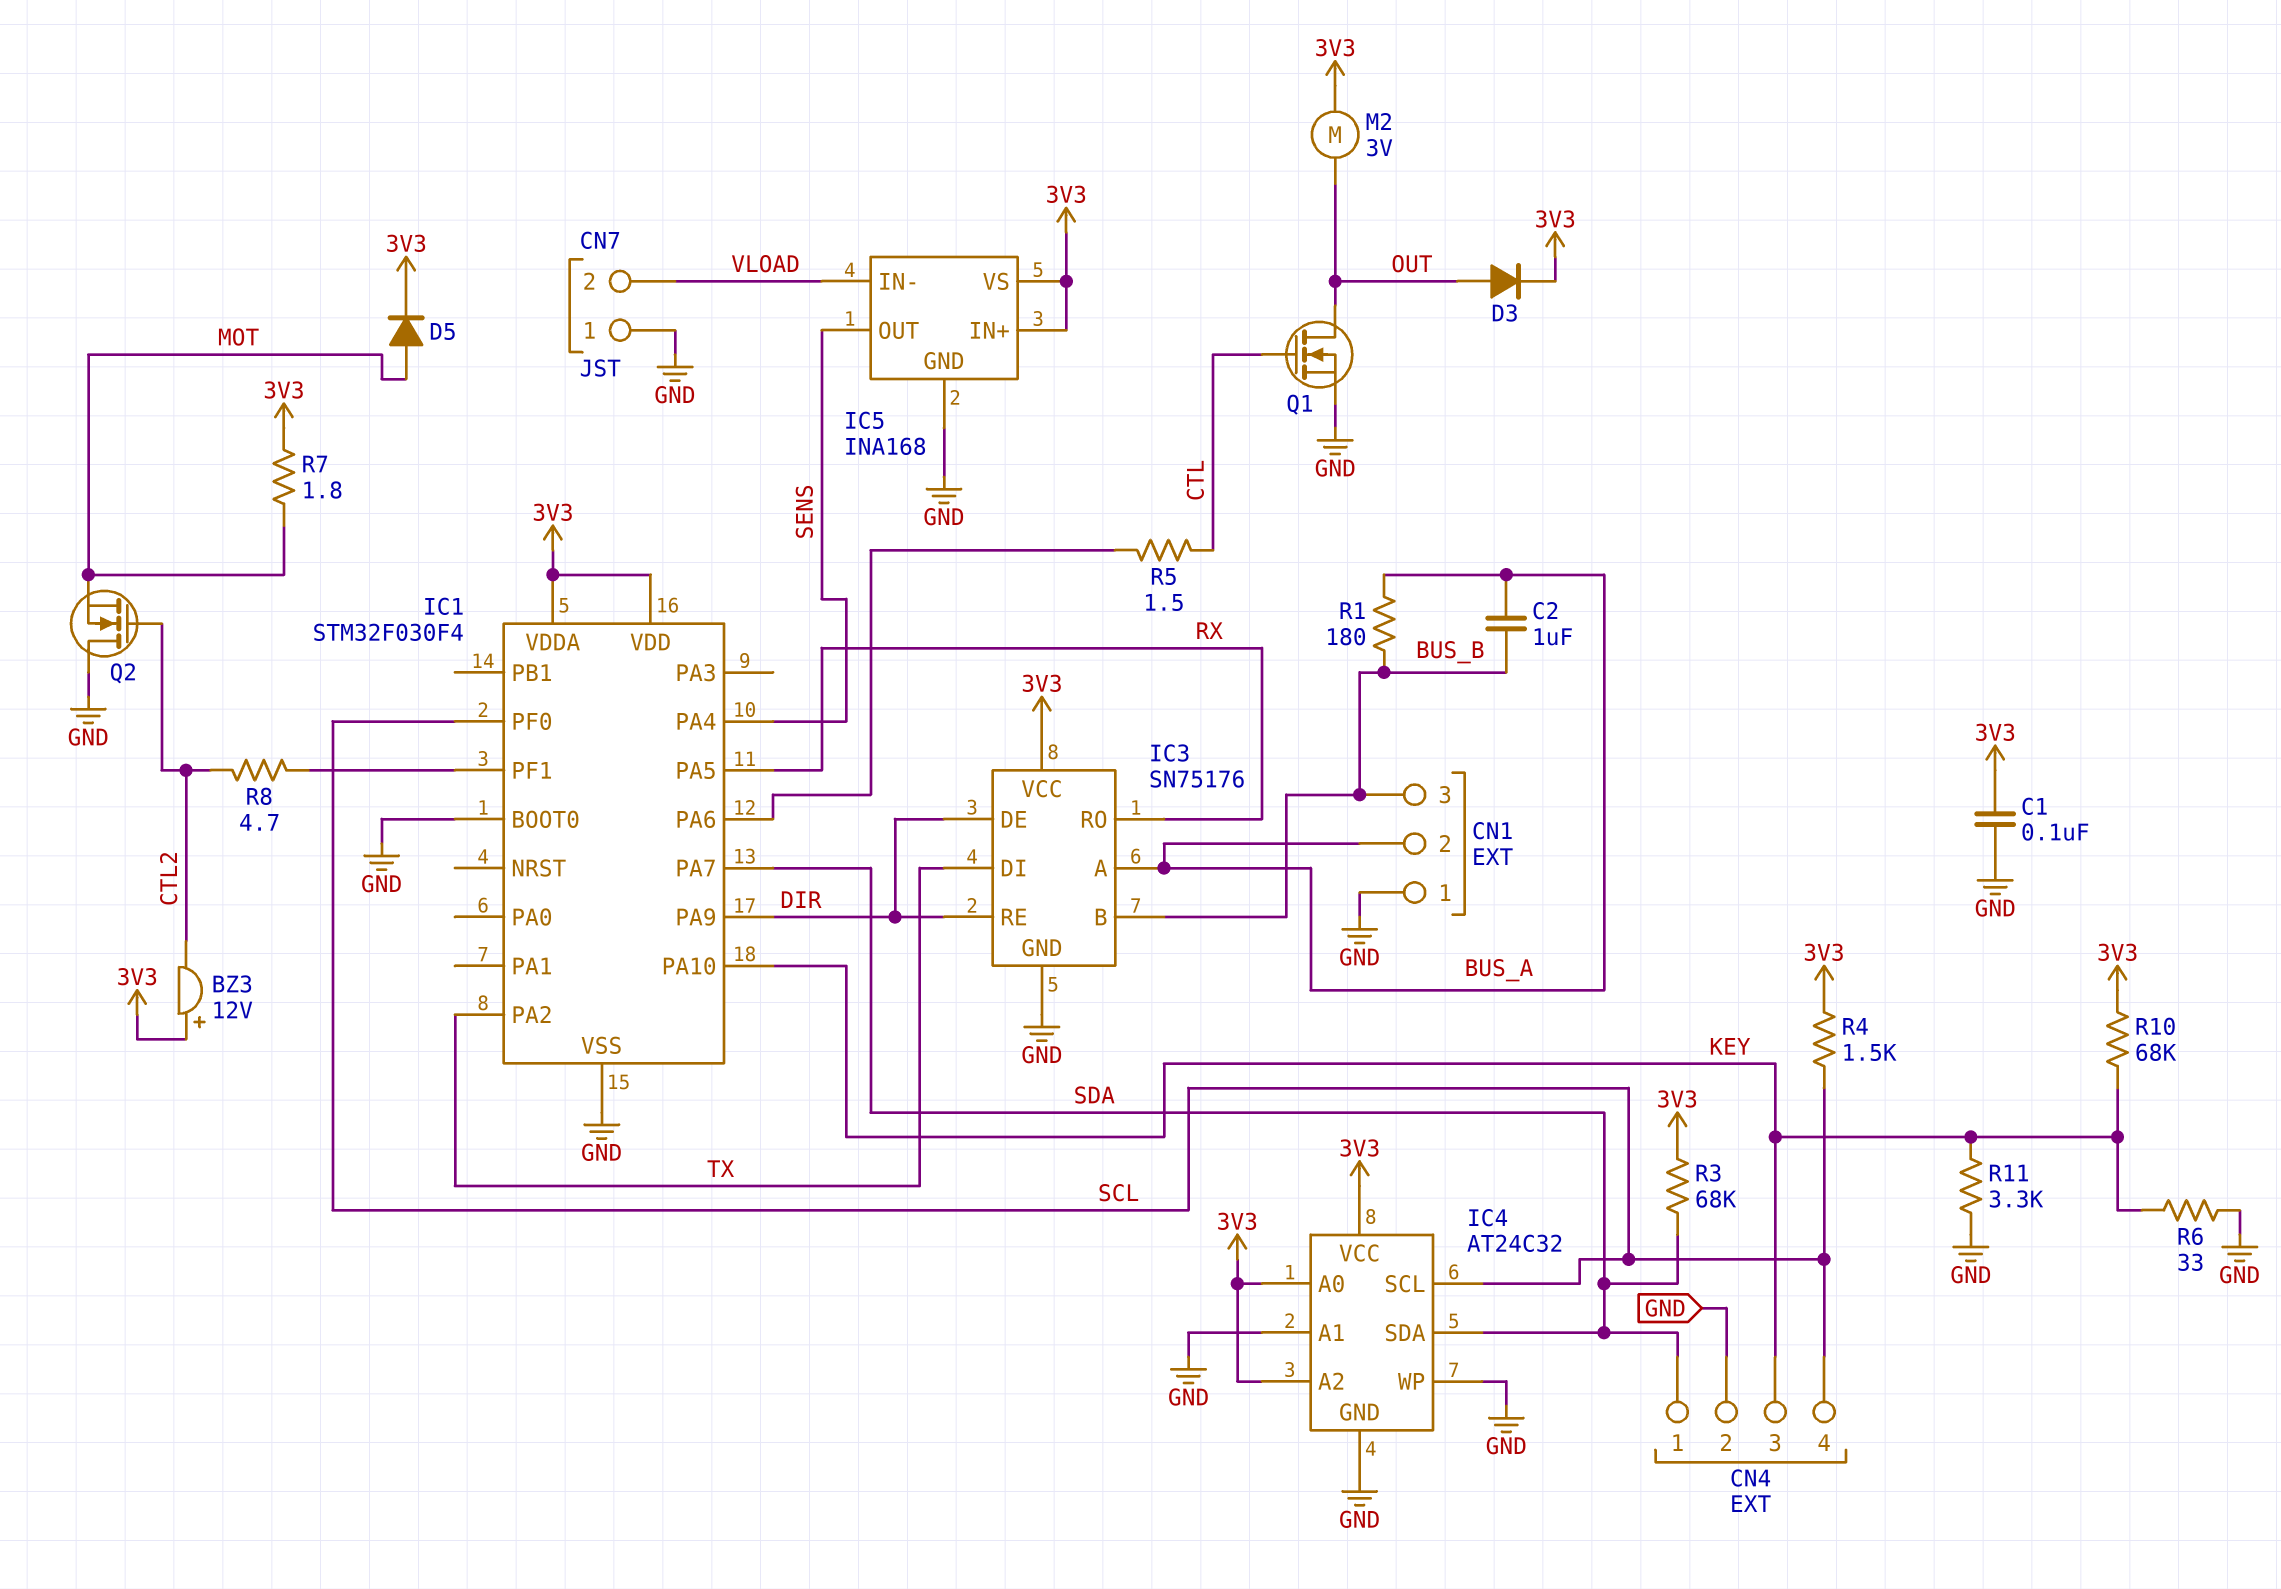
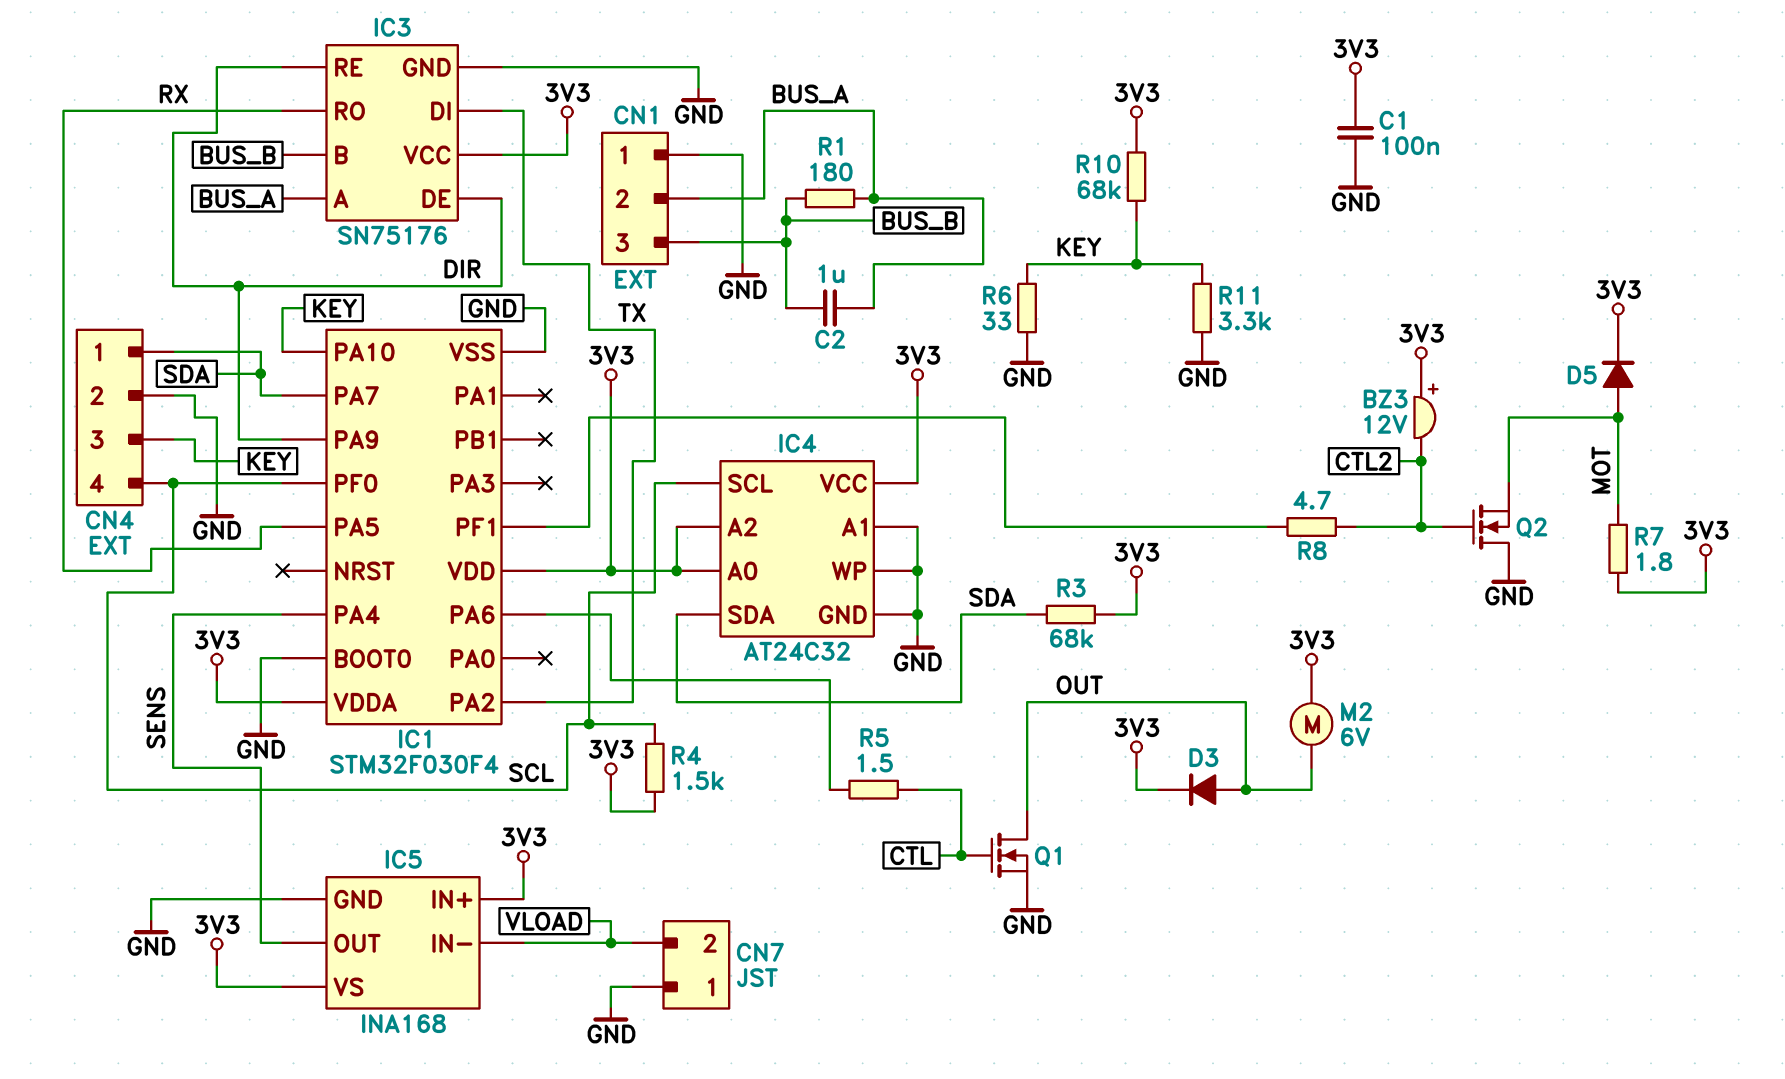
M2: motor 3V (3V3, OUT) -> motor 6V (3V3, OUT)

